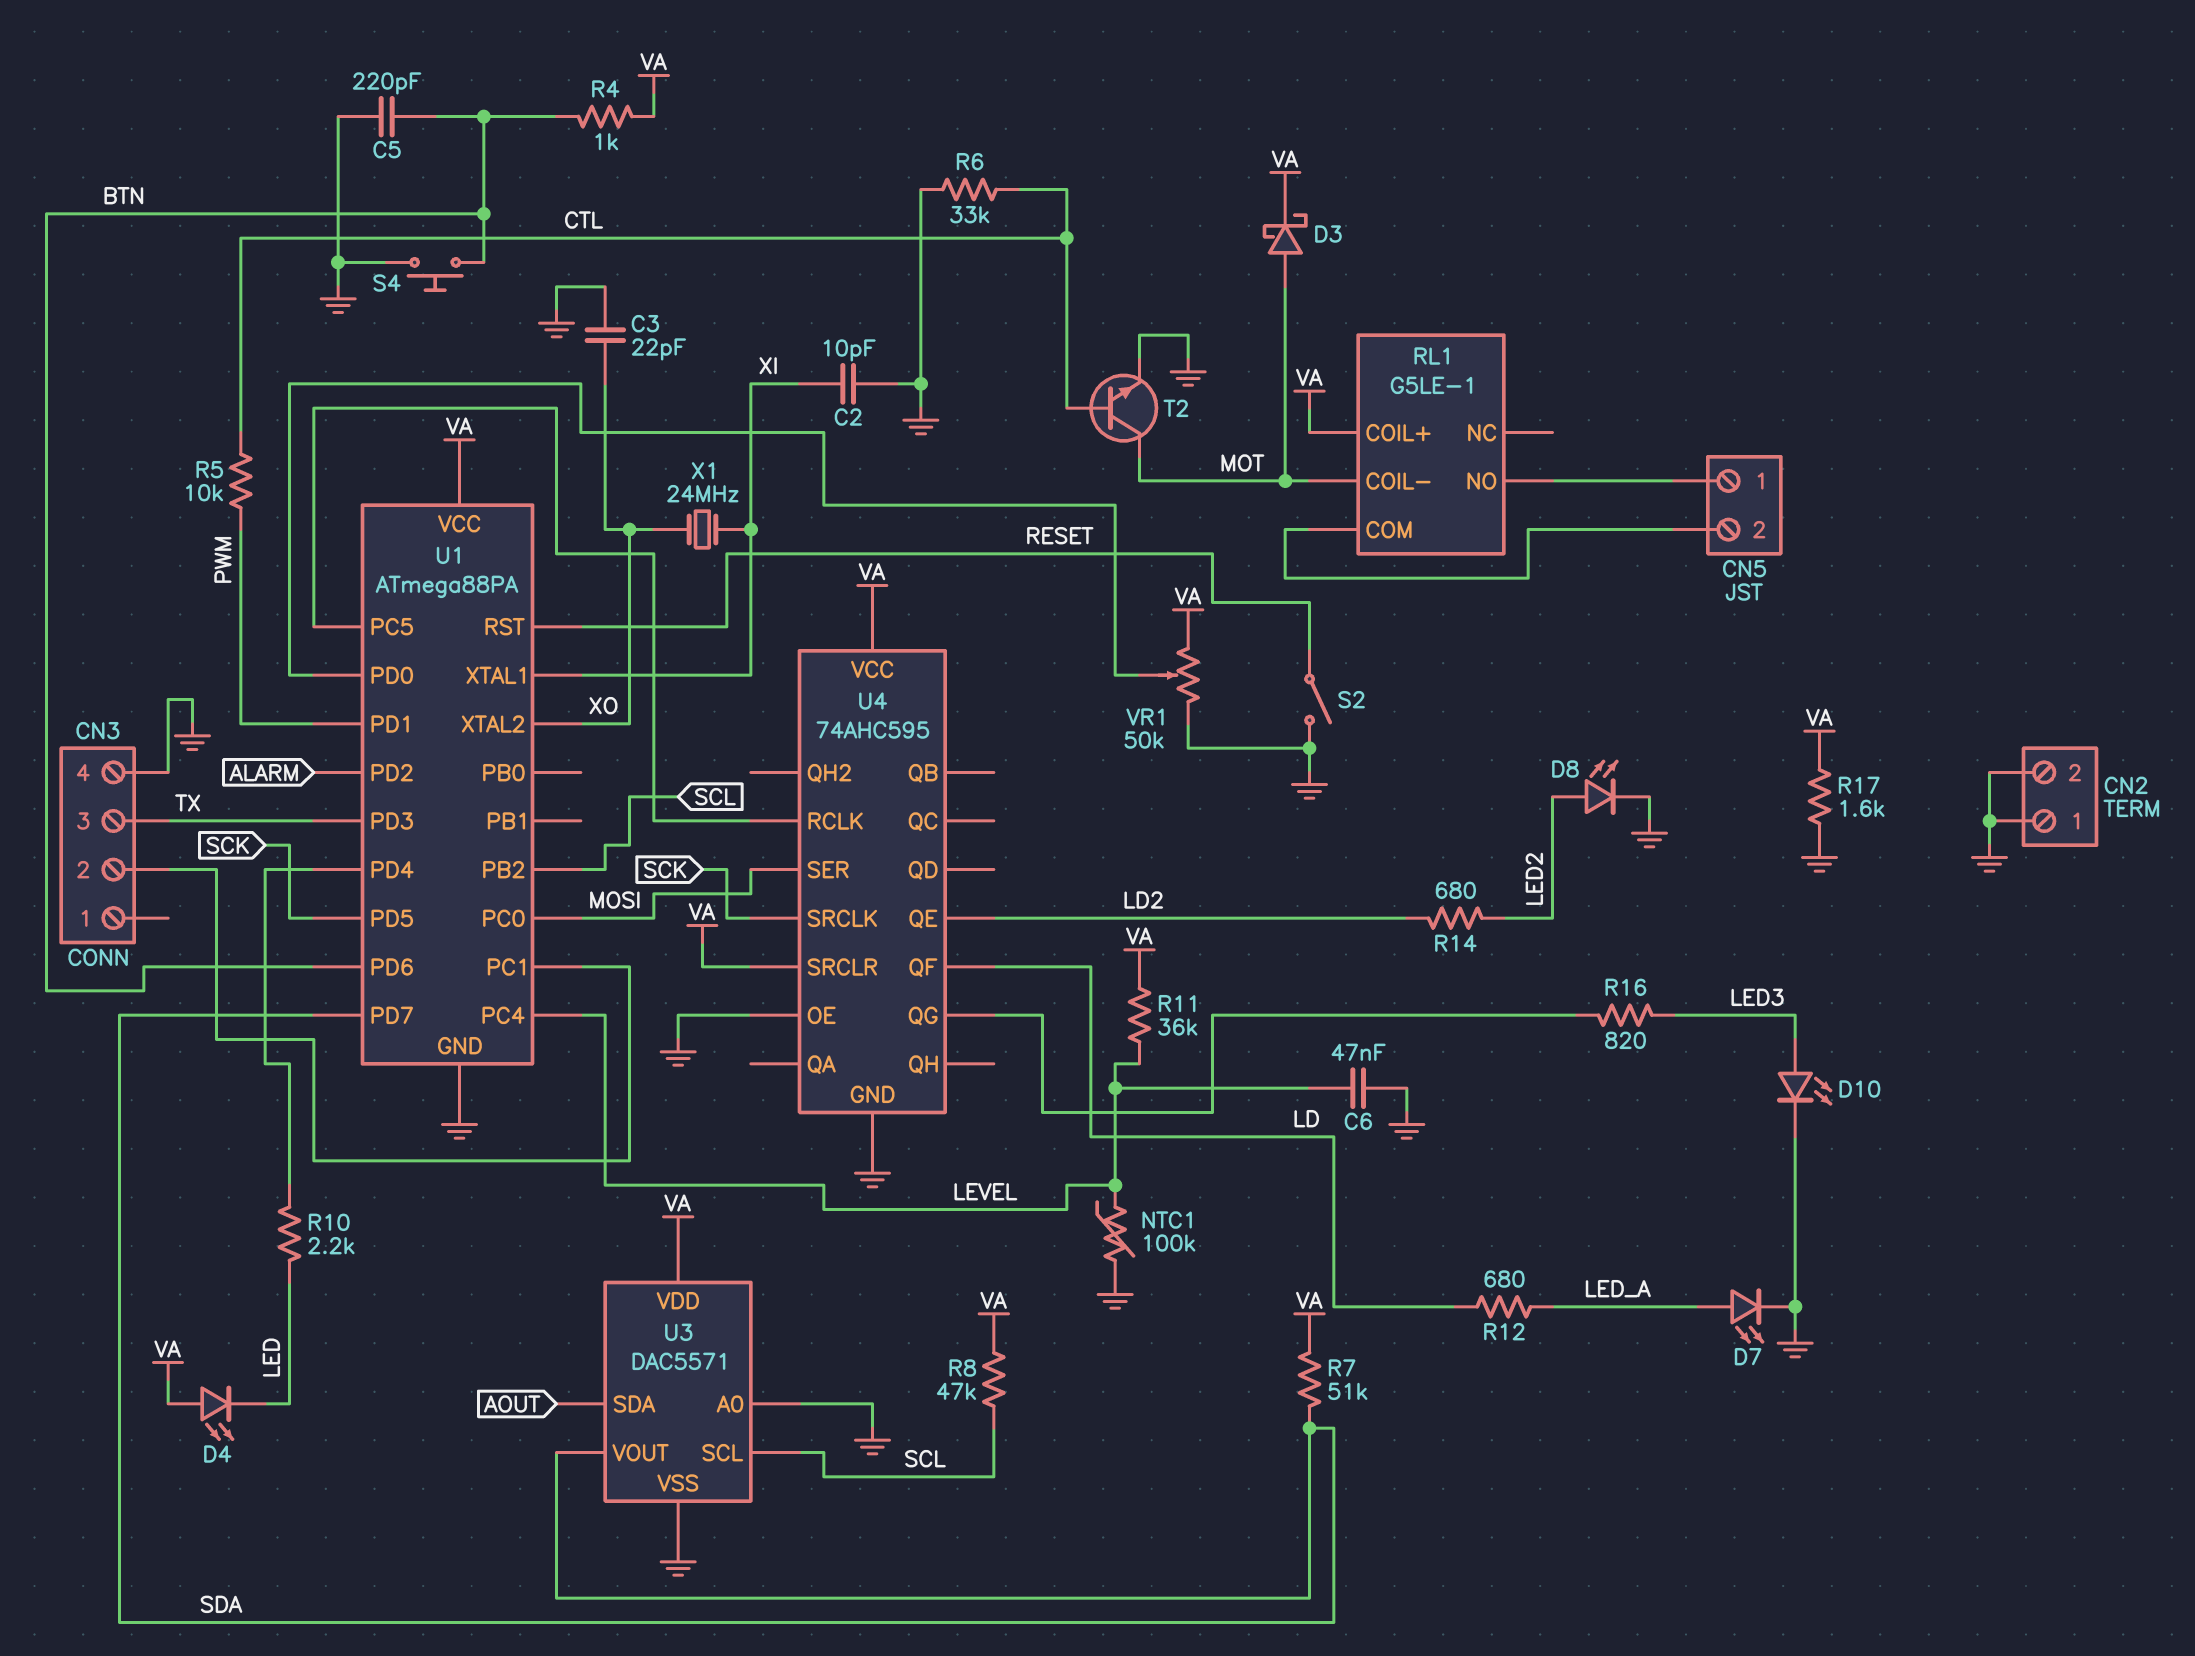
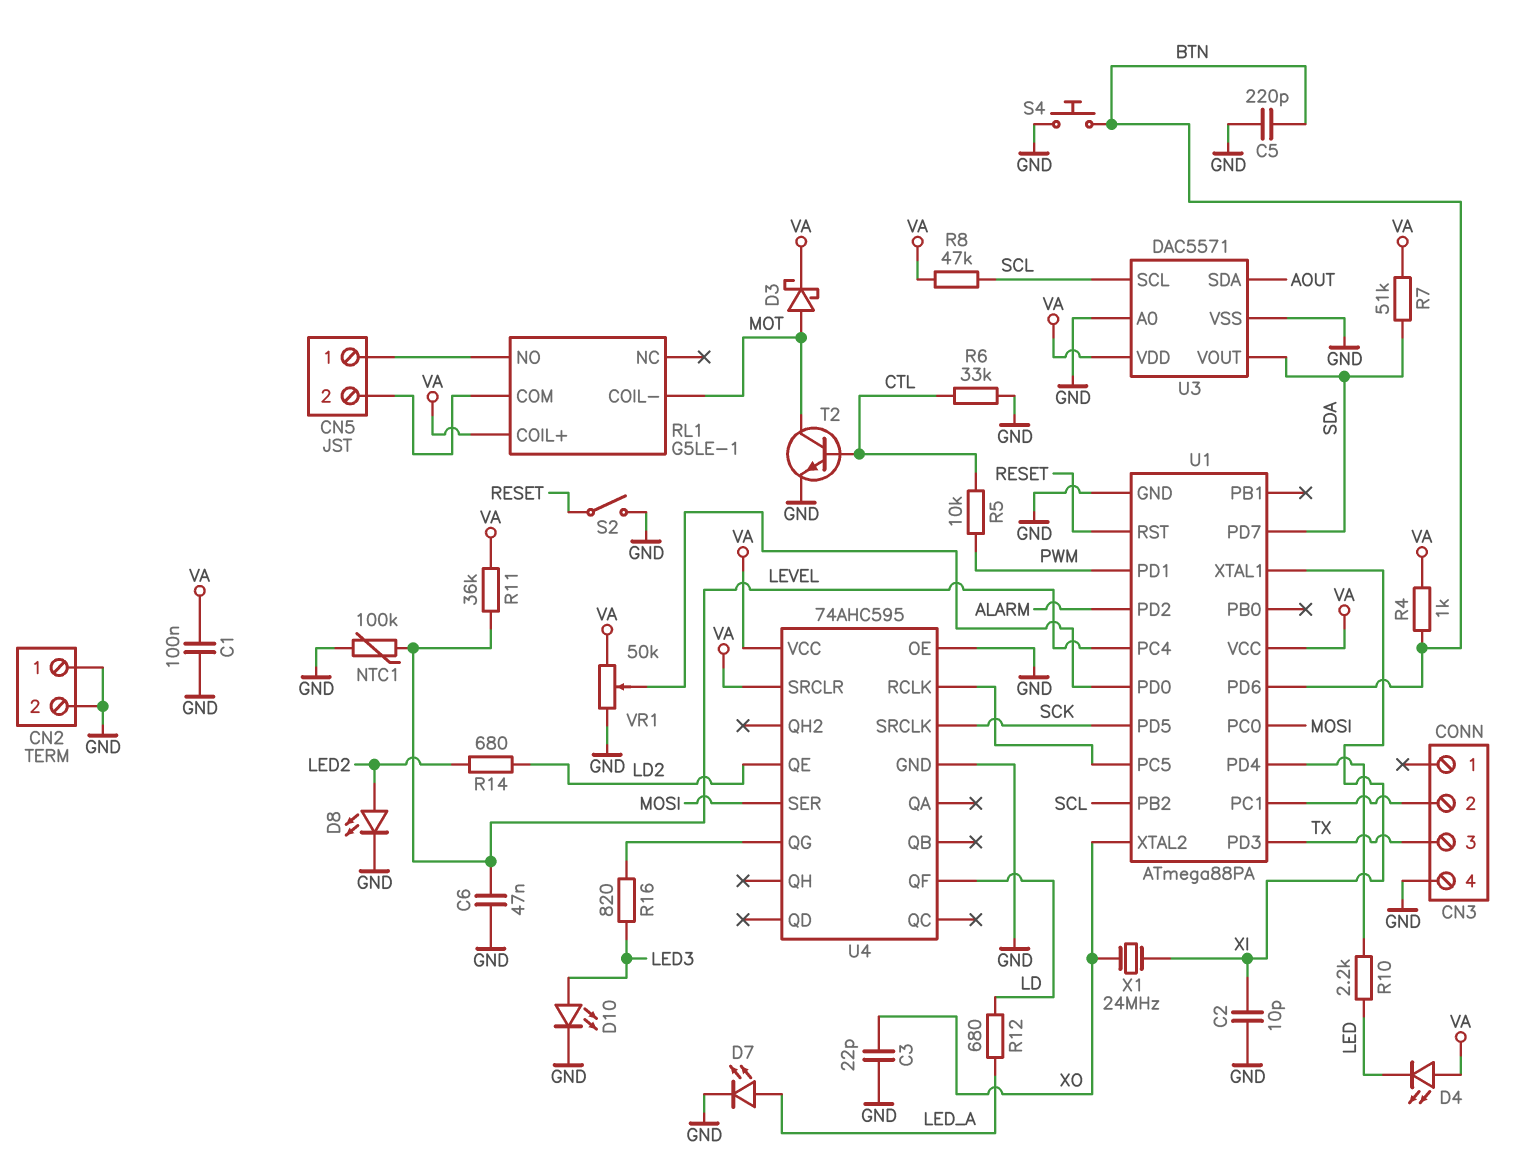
C1: none -> 100nF (GND, VA)
R17: 1.6k (GND, VA) -> none

